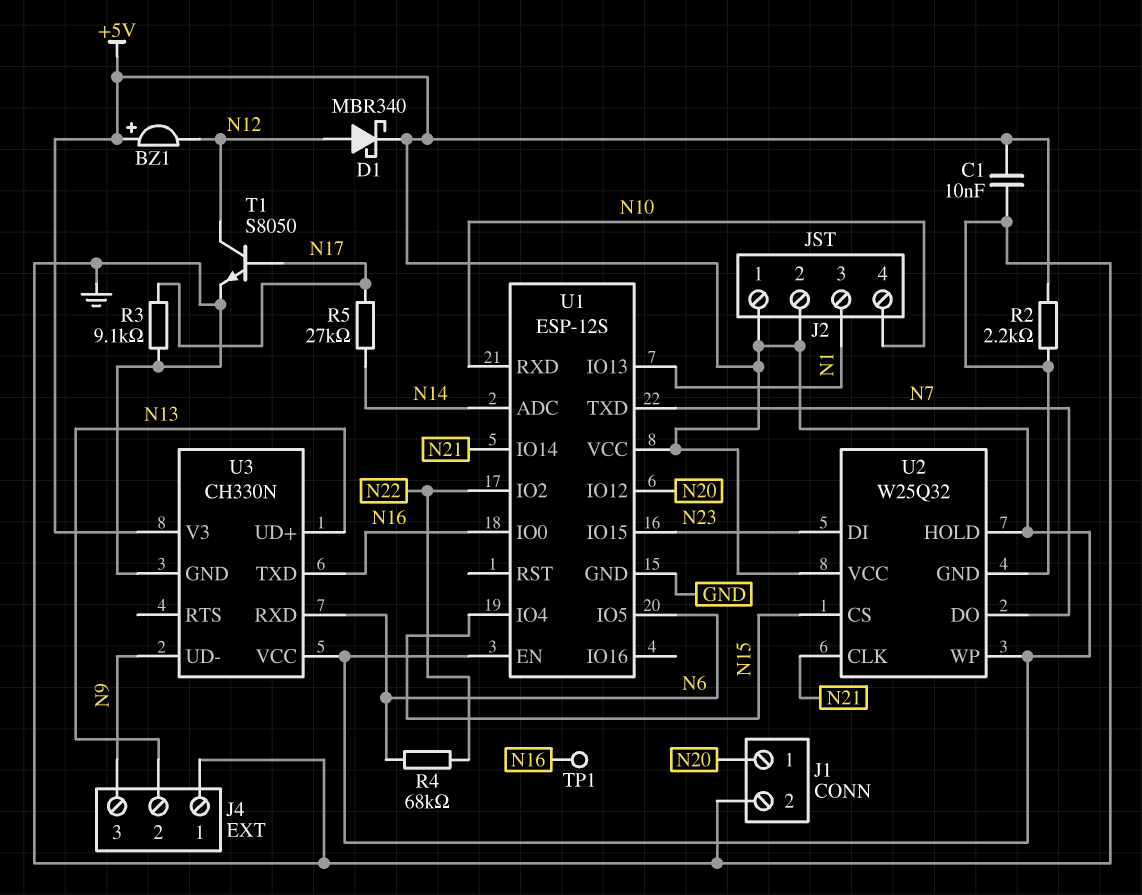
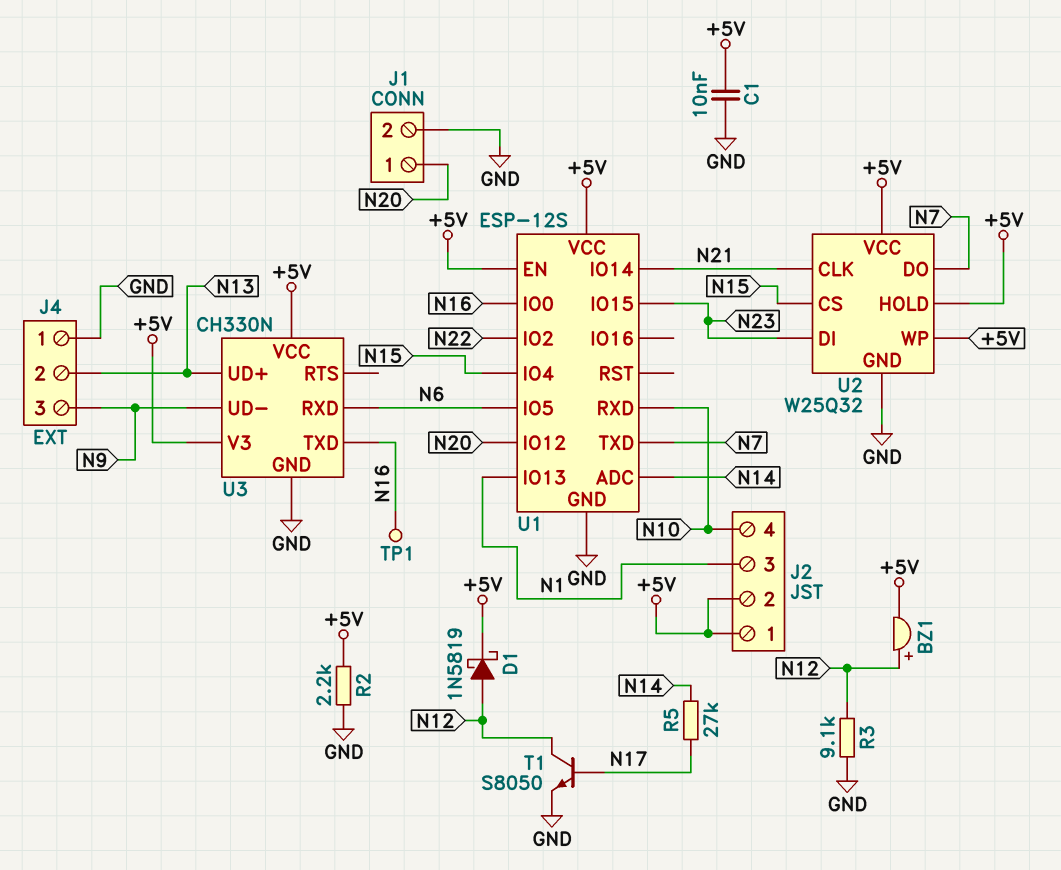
BZ1: buzzer (plus +5V, minus N12) -> buzzer (plus N12, minus +5V)
D1: schottky MBR340 (A N12, K +5V) -> schottky 1N5819 (A N12, K +5V)
R3: 9.1k (GND, N17) -> 9.1k (GND, N12)
R4: 68k (N6, N22) -> none

